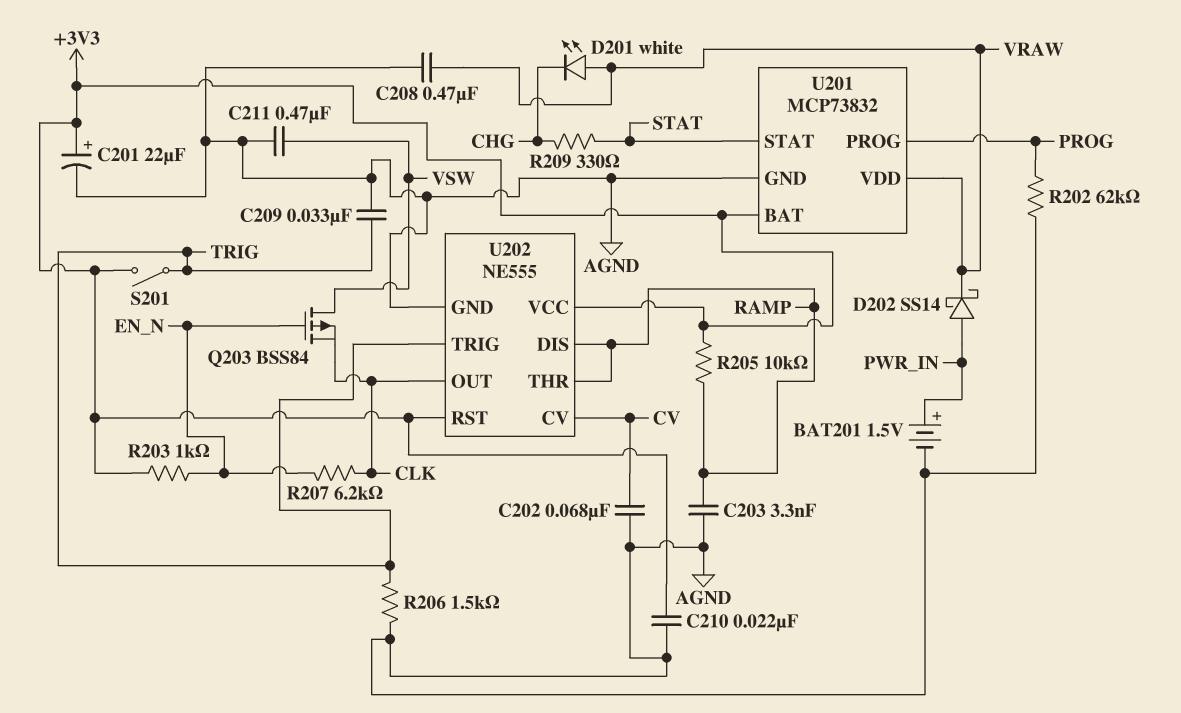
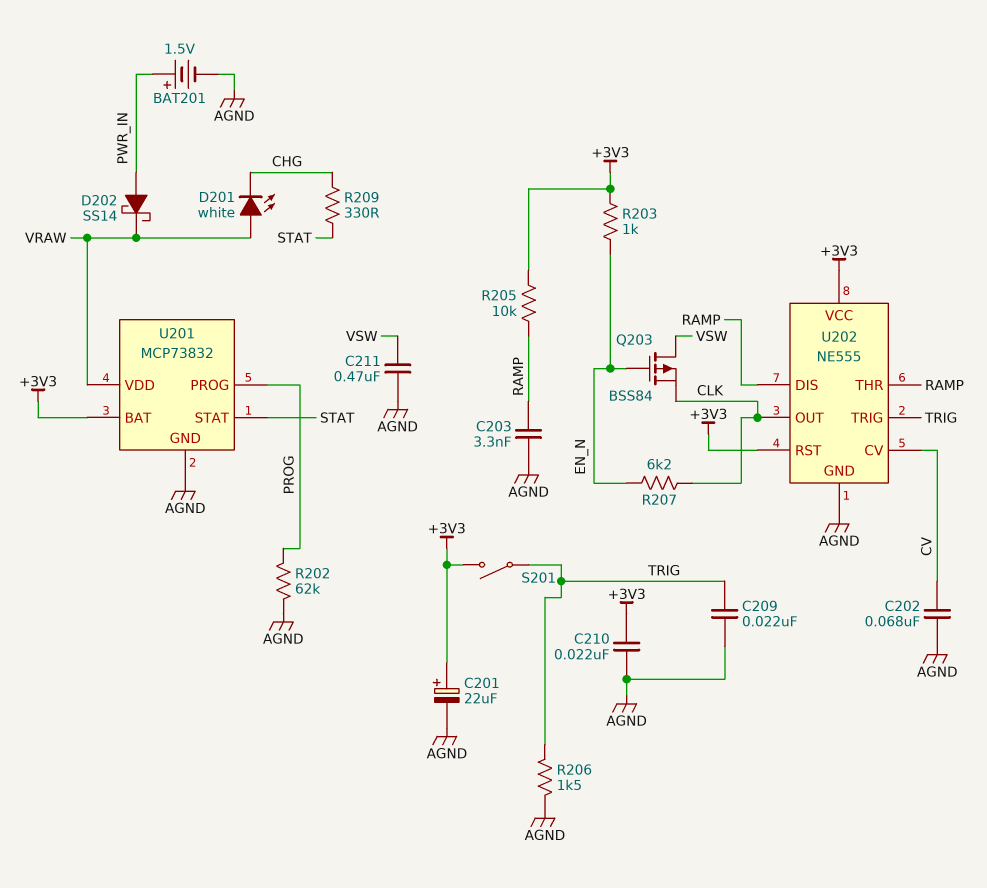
C208: 470nF (AGND, VRAW) -> none
C209: 33nF (AGND, TRIG) -> 22nF (AGND, TRIG)

